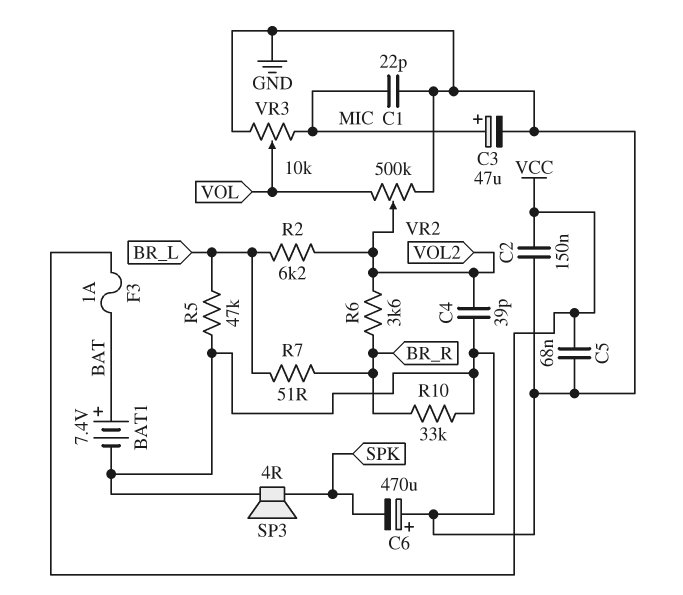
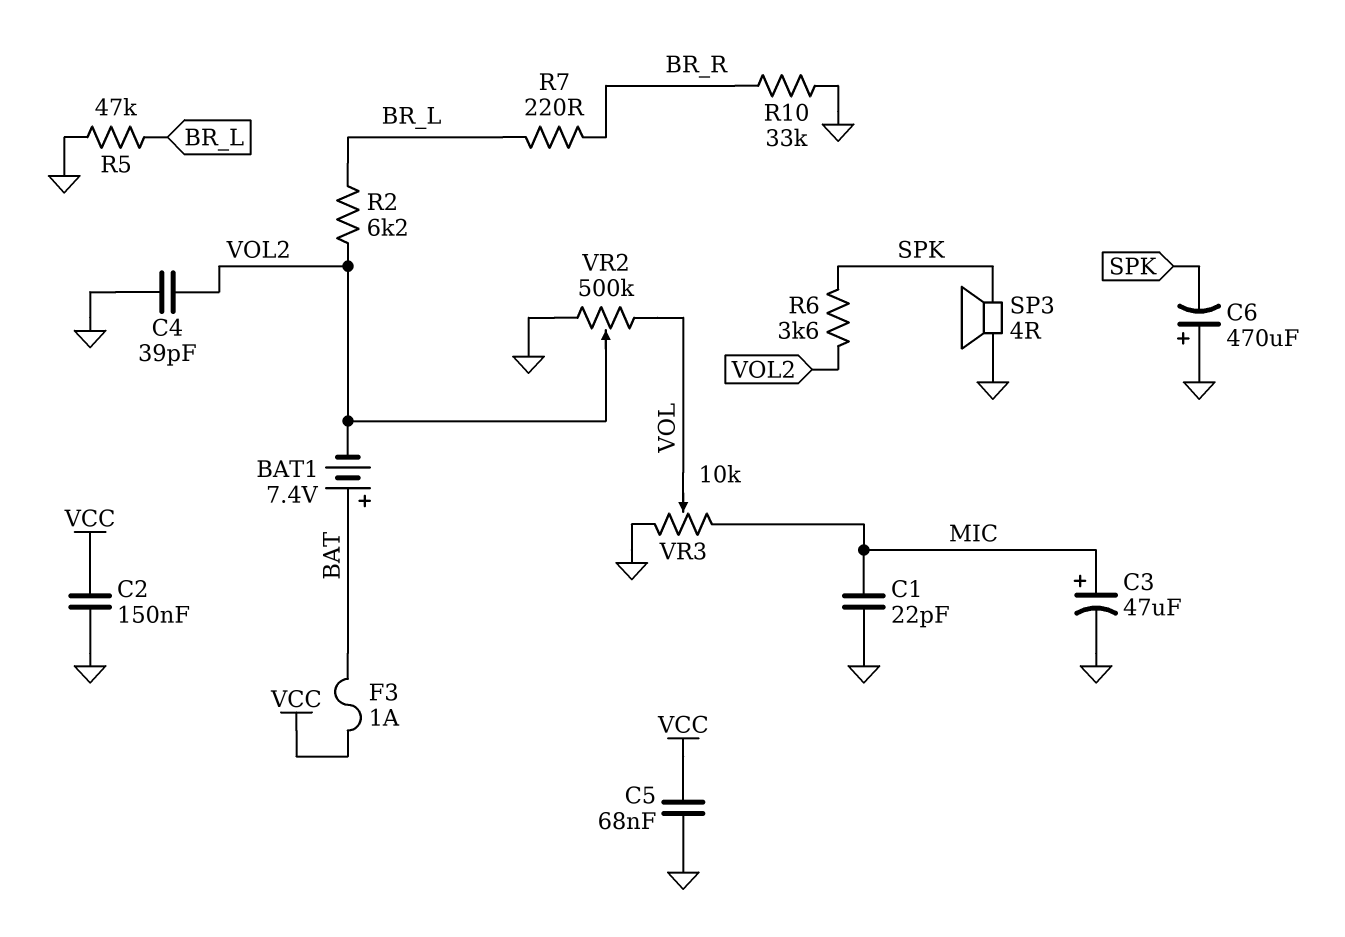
BAT1: 7.4V (plus BAT, minus GND) -> 7.4V (plus BAT, minus VOL2)
R6: 3.6k (BR_R, VOL2) -> 3.6k (SPK, VOL2)
R7: 51 (BR_L, BR_R) -> 220 (BR_L, BR_R)

